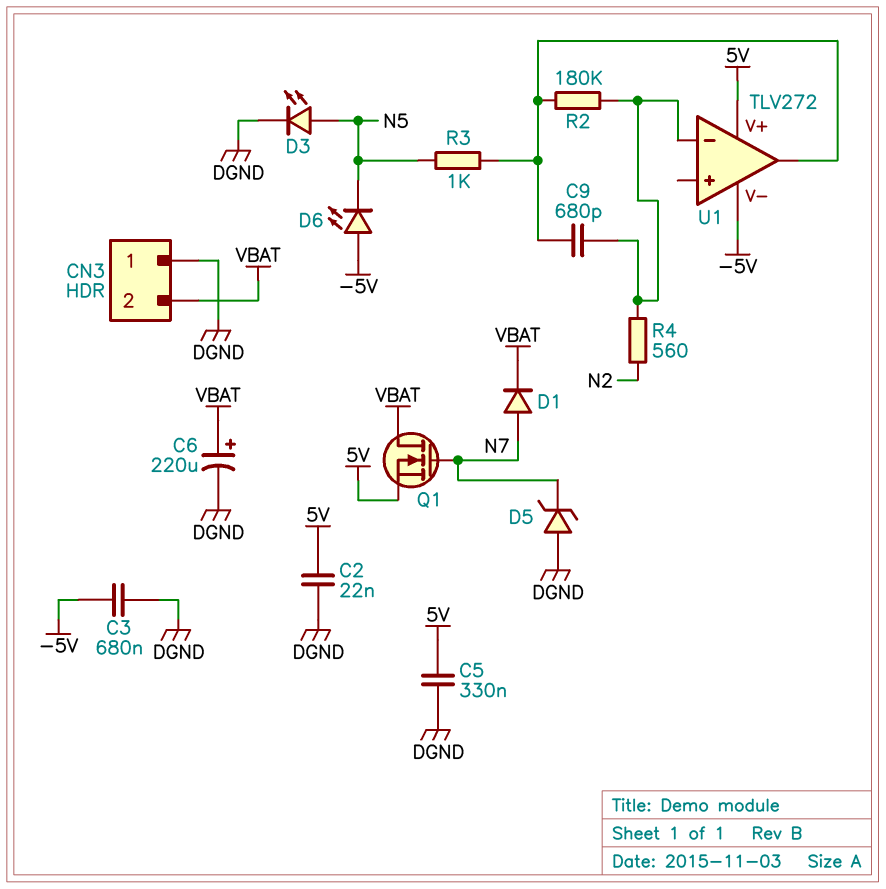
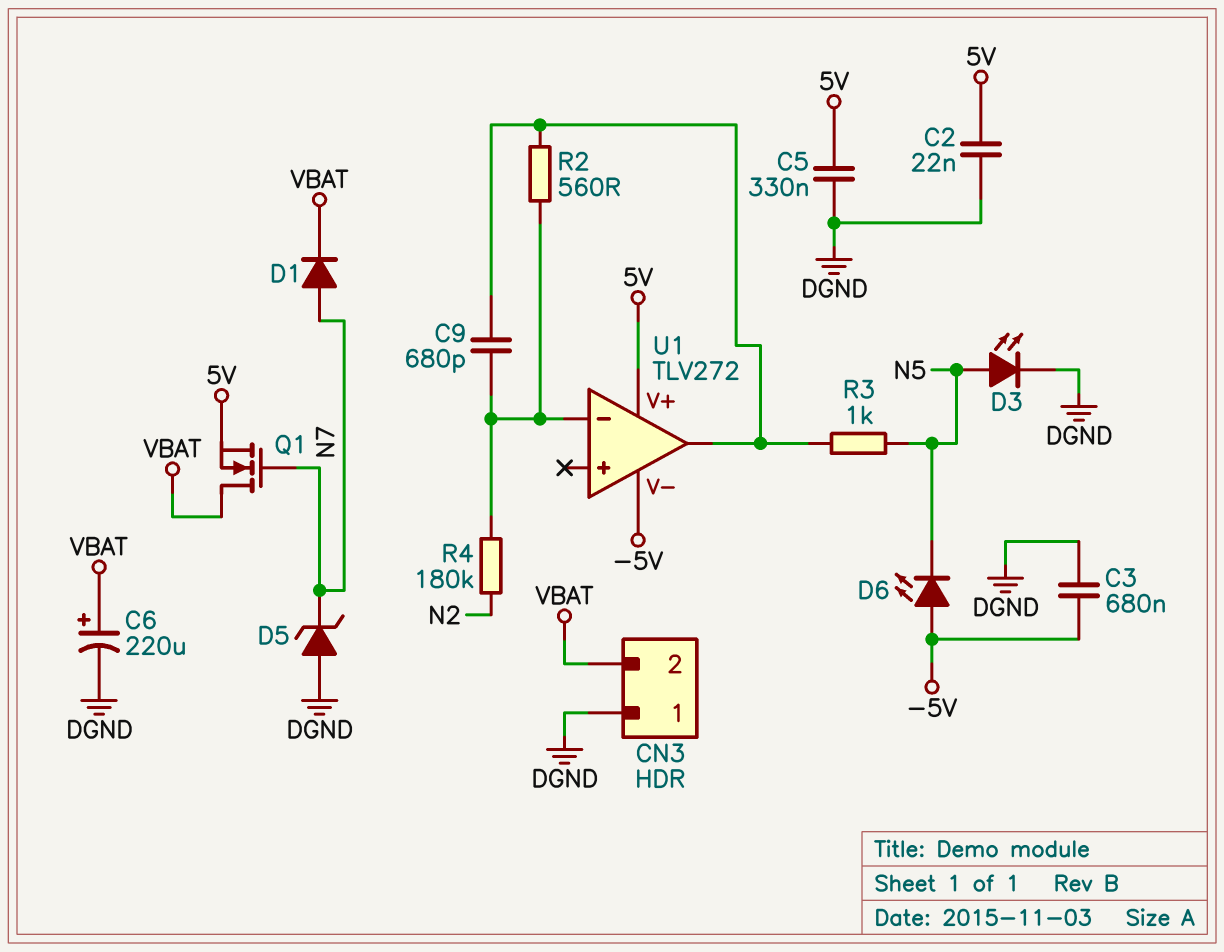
R2: 180k (U1/in-, U1/out) -> 560 (U1/in-, U1/out)
R4: 560 (N2, U1/in-) -> 180k (N2, U1/in-)

